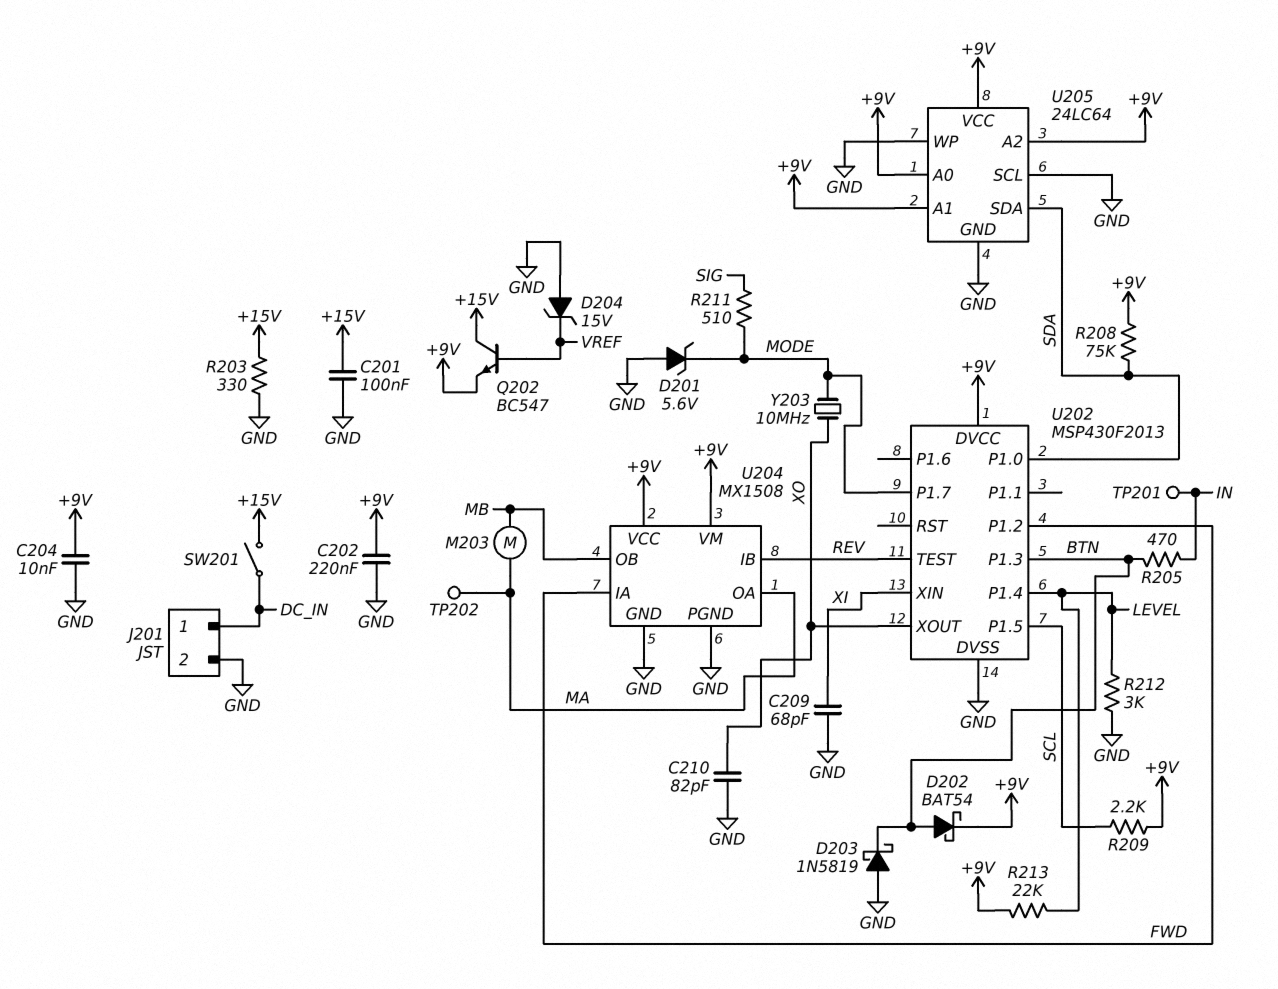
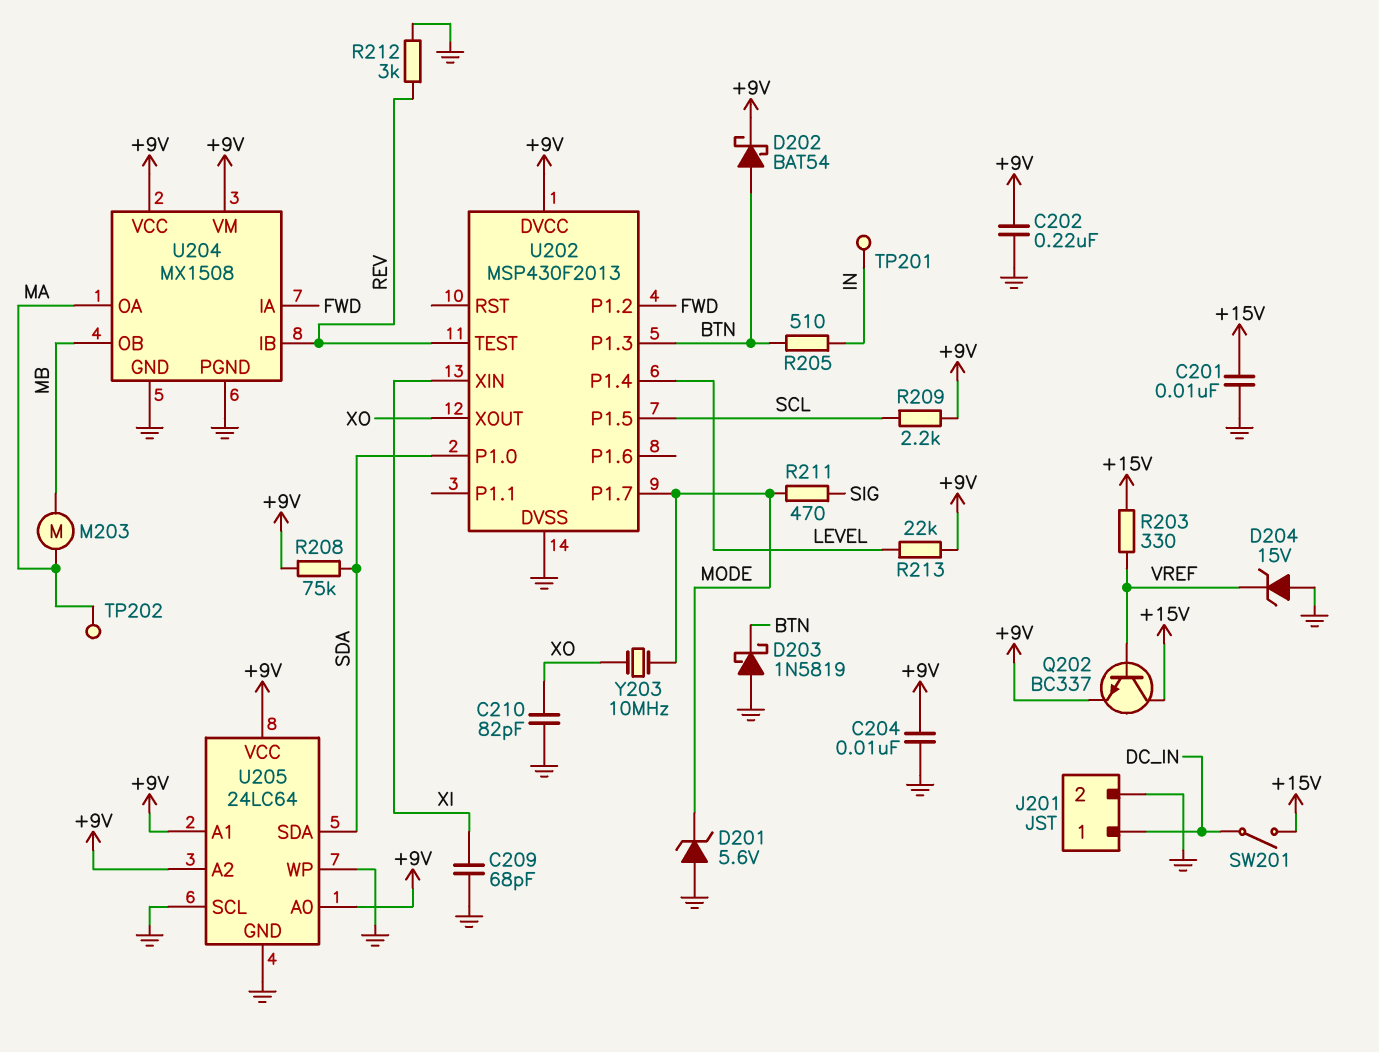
C201: 100nF (+15V, GND) -> 10nF (+15V, GND)
Q202: NPN BC547 (B VREF, C +15V, E +9V) -> NPN BC337 (B VREF, C +15V, E +9V)
R203: 330 (+15V, GND) -> 330 (+15V, VREF)
R205: 470 (BTN, IN) -> 510 (BTN, IN)
R211: 510 (MODE, SIG) -> 470 (MODE, SIG)
R212: 3k (GND, LEVEL) -> 3k (GND, REV)

